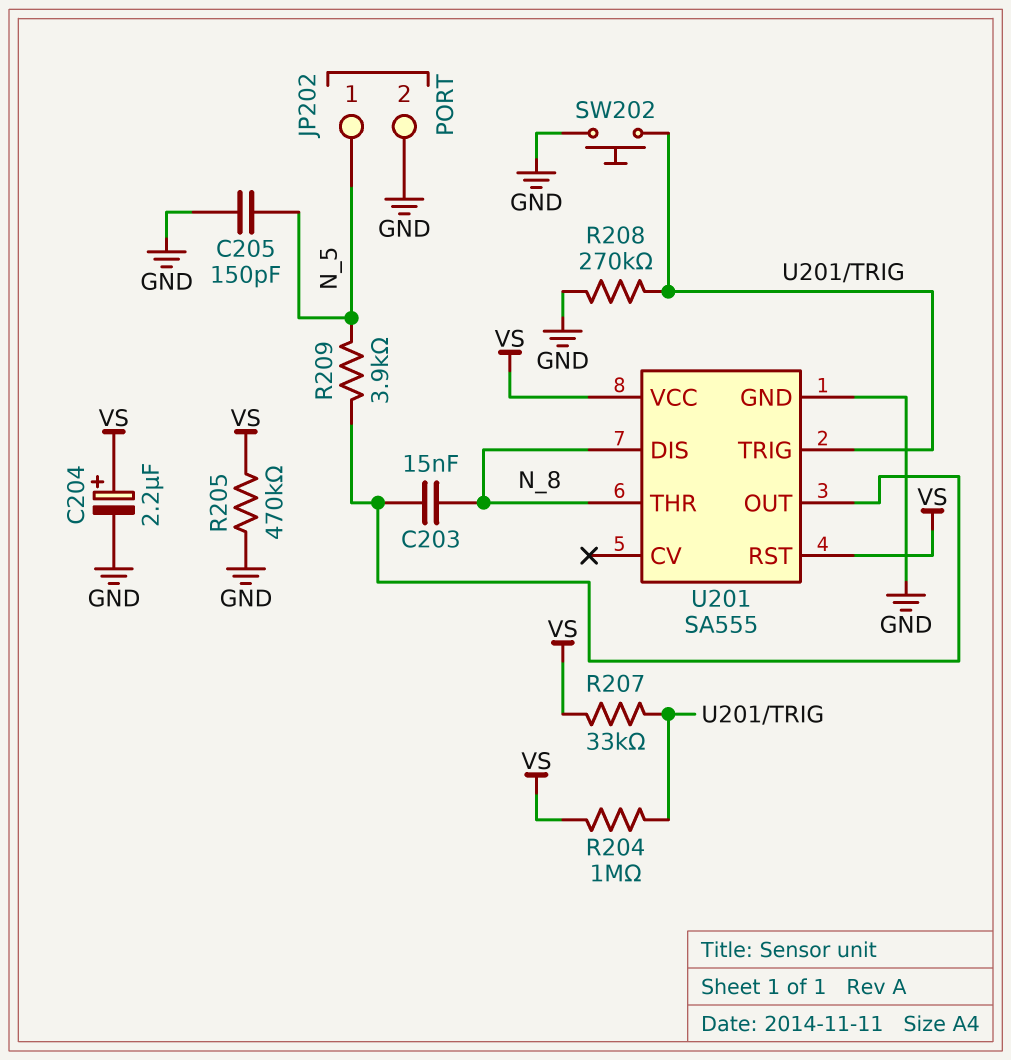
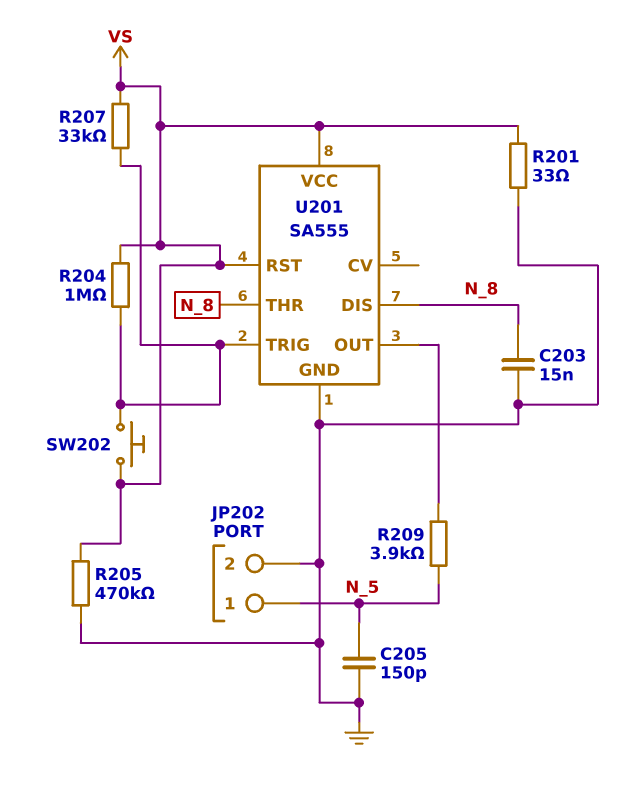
C203: 15nF (N_8, U201/OUT) -> 15nF (GND, N_8)
C204: 2.2uF (plus VS, minus GND) -> none
R201: none -> 33 (GND, VS)
R208: 270k (GND, U201/TRIG) -> none
SW202: button (GND, U201/TRIG) -> button (U201/TRIG, VS)

